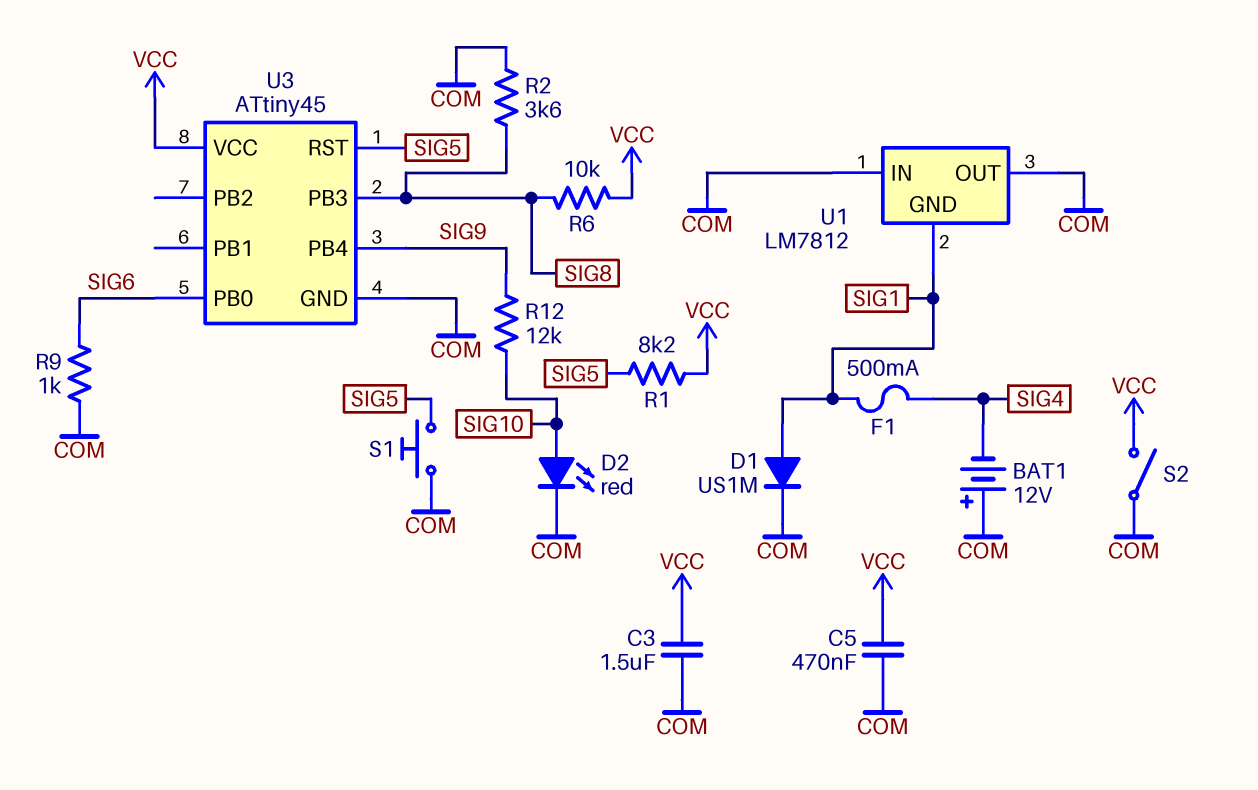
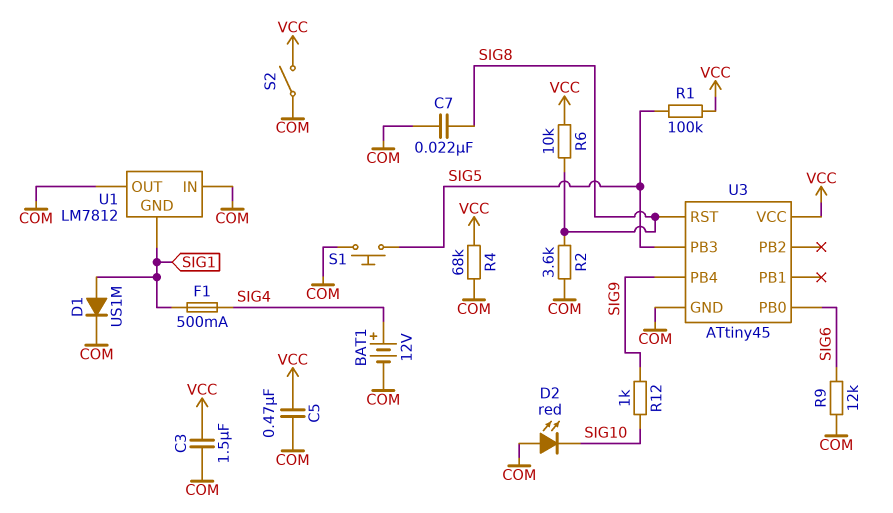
BAT1: 12V (plus COM, minus SIG4) -> 12V (plus SIG4, minus COM)
C7: none -> 22nF (COM, SIG8)
D2: LED red (A SIG10, K COM) -> LED red (A COM, K SIG10)
R1: 8.2k (SIG5, VCC) -> 100k (SIG5, VCC)
R4: none -> 68k (COM, VCC)
R9: 1k (COM, SIG6) -> 12k (COM, SIG6)
R12: 12k (SIG9, SIG10) -> 1k (SIG9, SIG10)
U3 pin PB3: SIG8 -> SIG5
U3 pin RST: SIG5 -> SIG8

